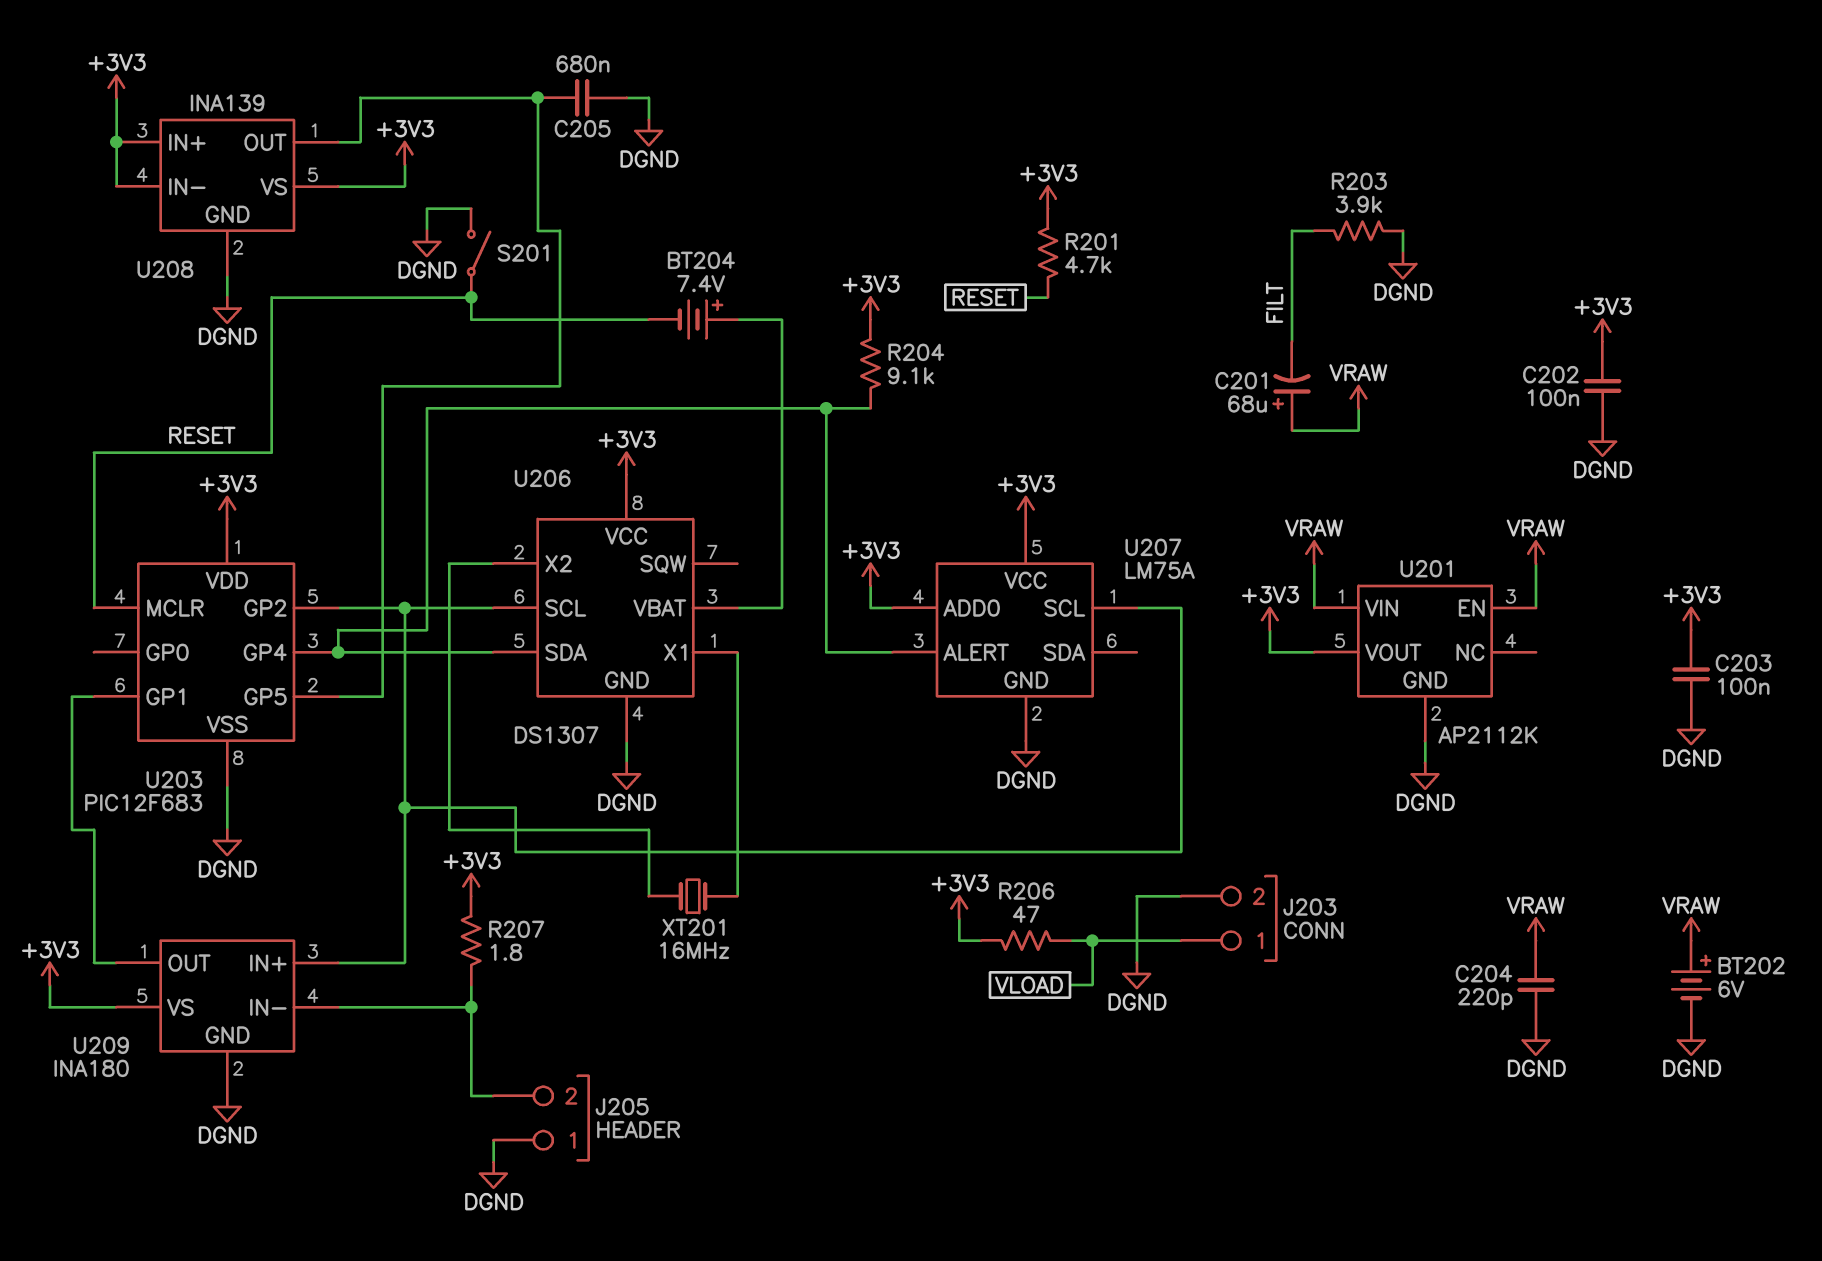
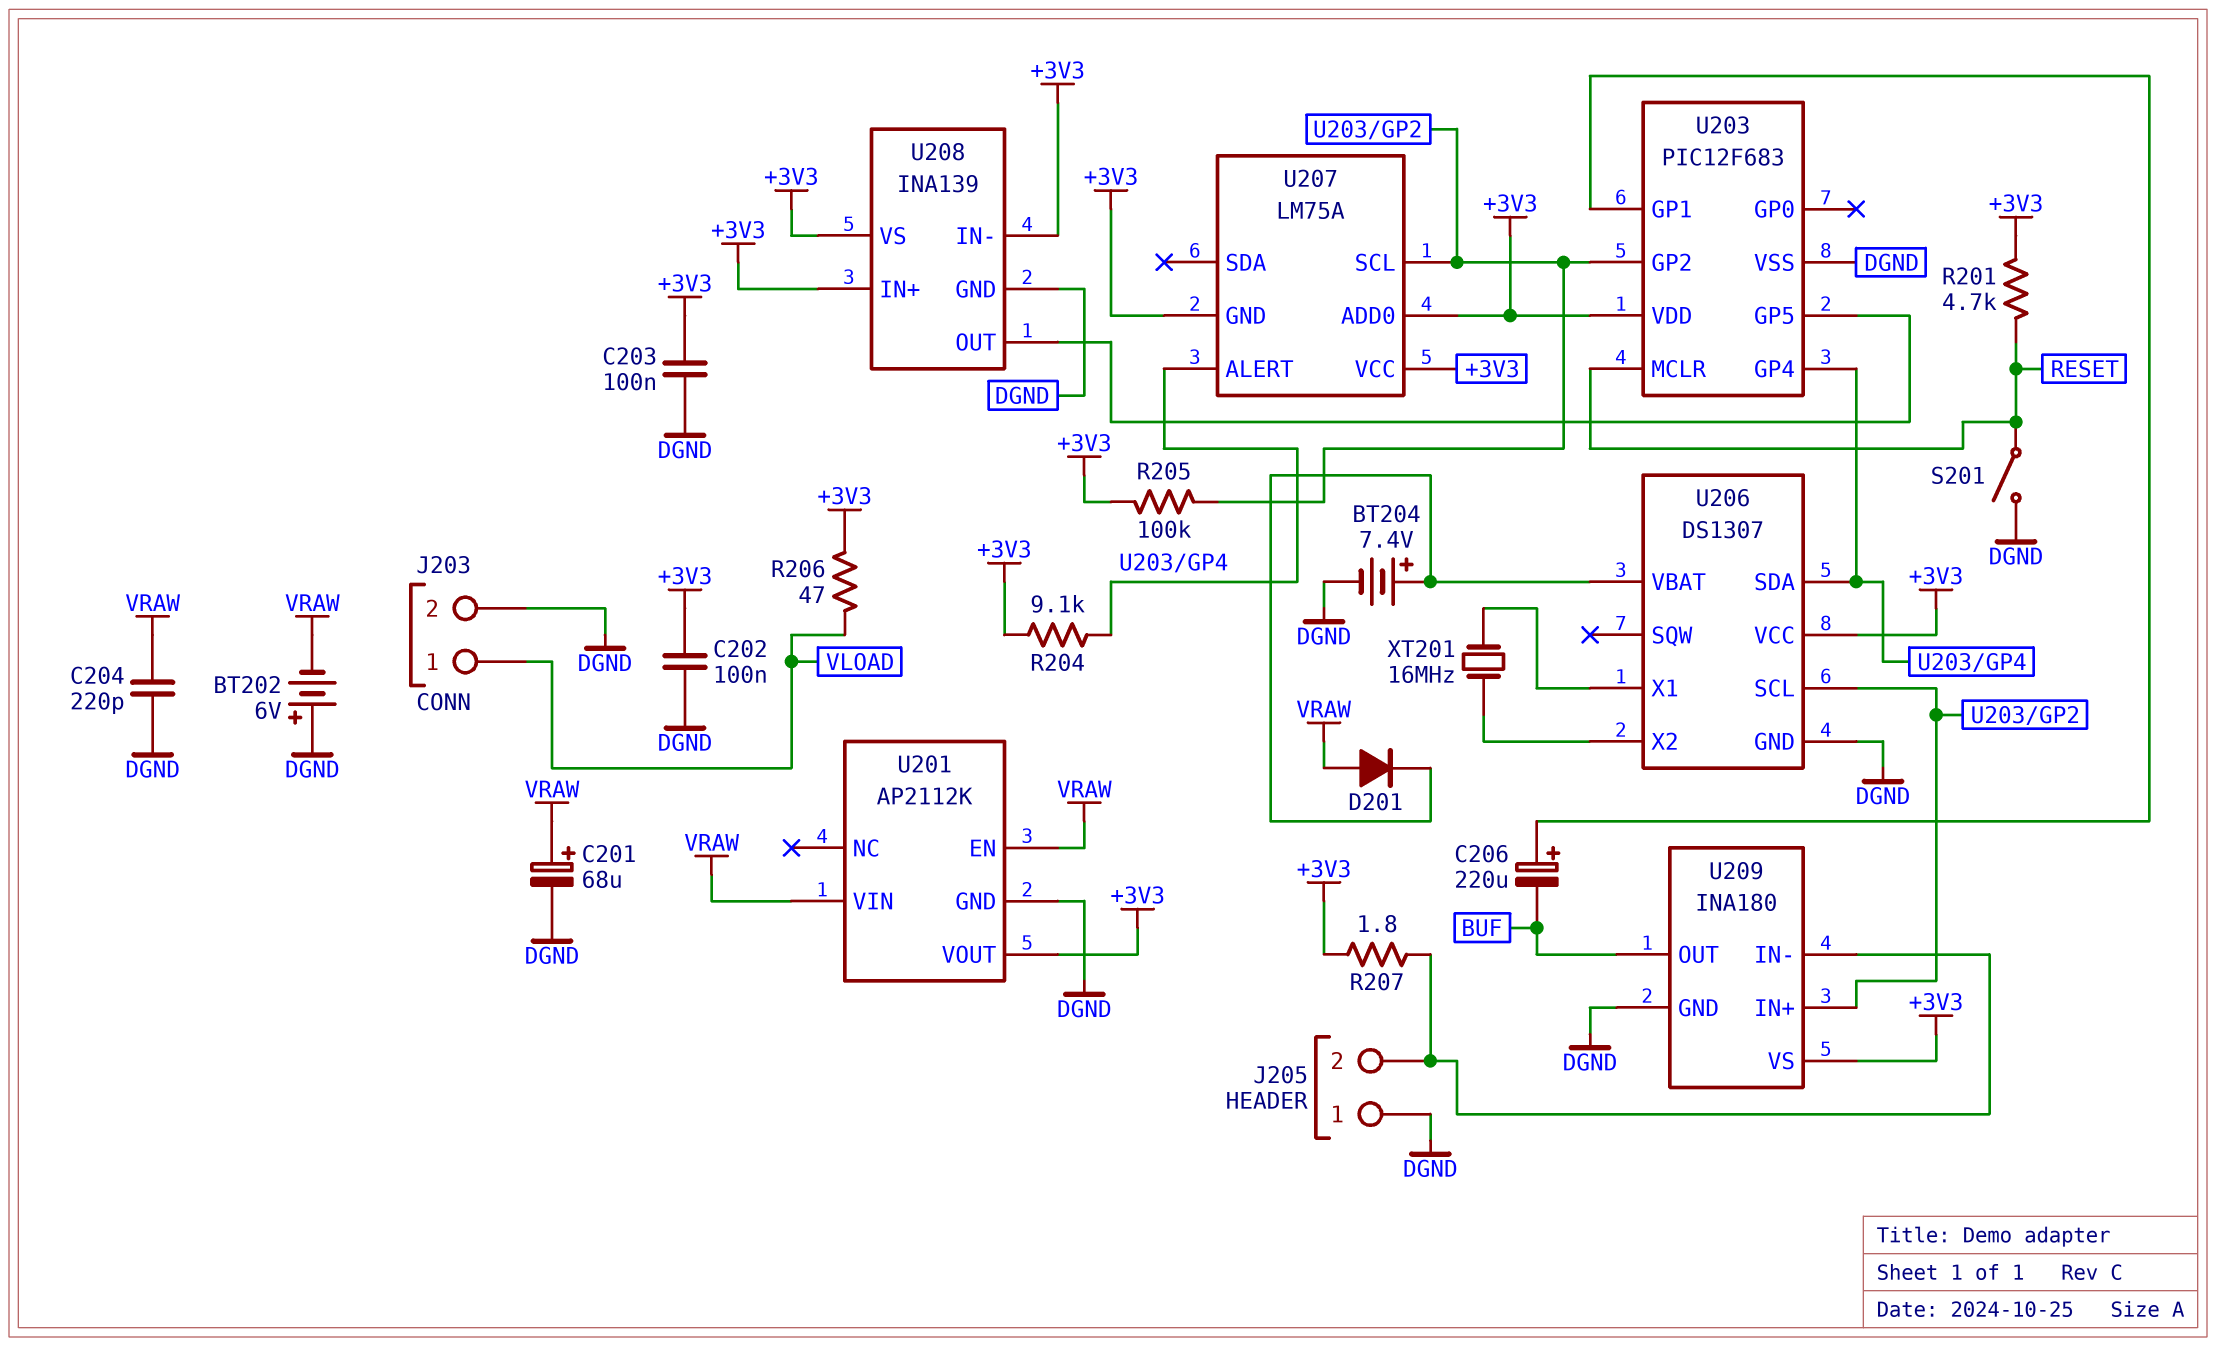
BT202: 6V (plus VRAW, minus DGND) -> 6V (plus DGND, minus VRAW)
BT204: 7.4V (plus U206/VBAT, minus RESET) -> 7.4V (plus U206/VBAT, minus DGND)
C201: 68uF (plus VRAW, minus FILT) -> 68uF (plus VRAW, minus DGND)
C205: 680nF (DGND, U203/GP5) -> none
C206: none -> 220uF (plus U203/GP1, minus BUF)
D201: none -> diode (A VRAW, K U206/VBAT)
R203: 3.9k (DGND, FILT) -> none
R205: none -> 100k (+3V3, U203/GP2)
U207 pin GND: DGND -> +3V3
U209 pin OUT: U203/GP1 -> BUF

